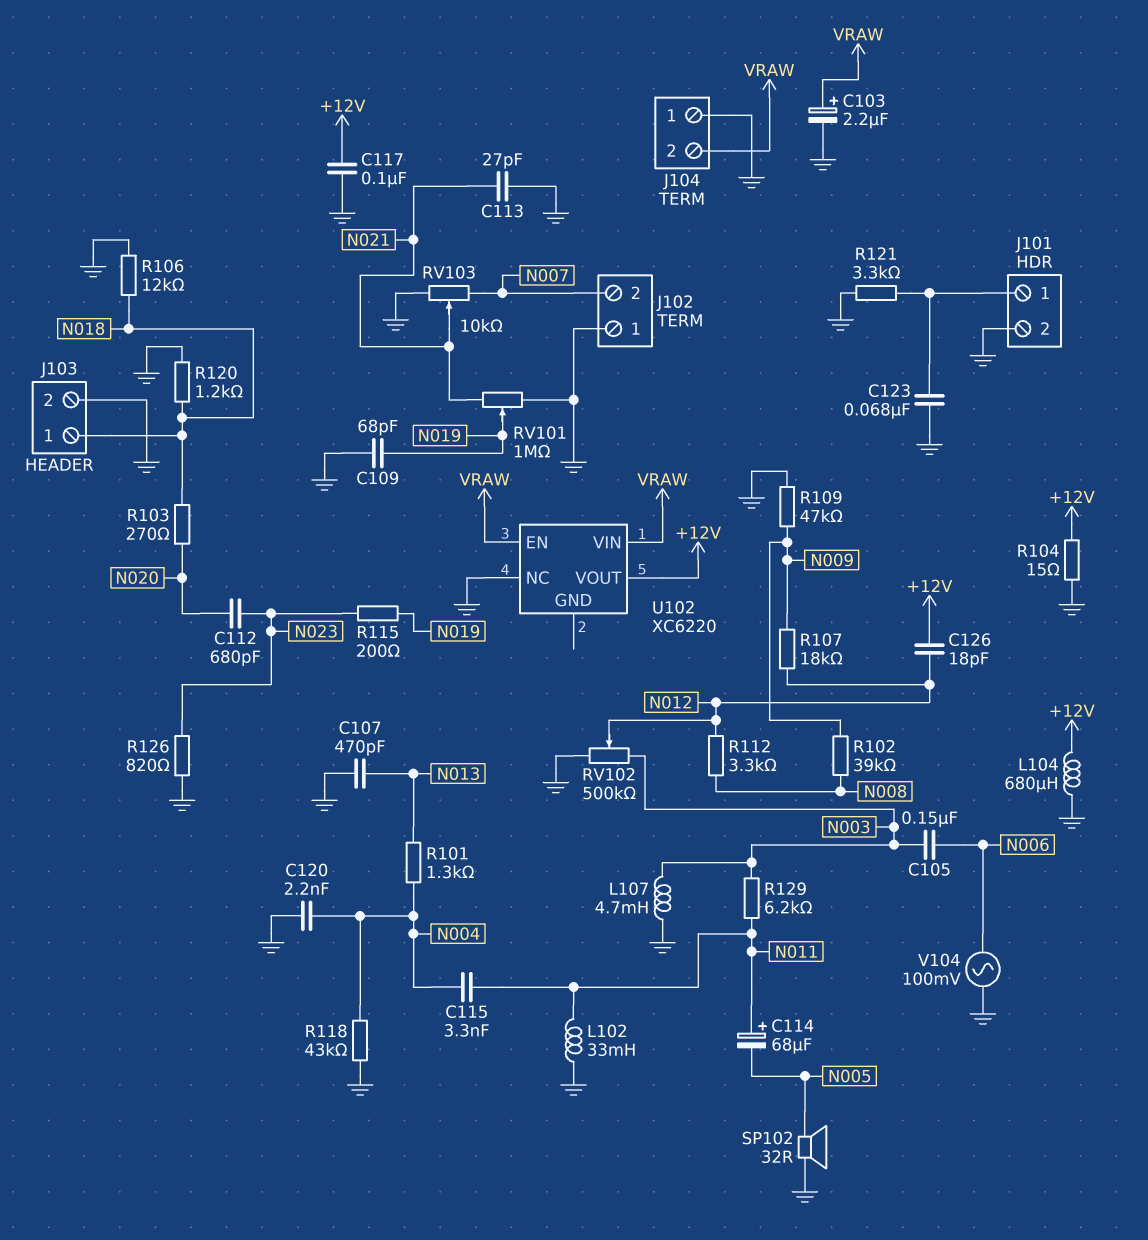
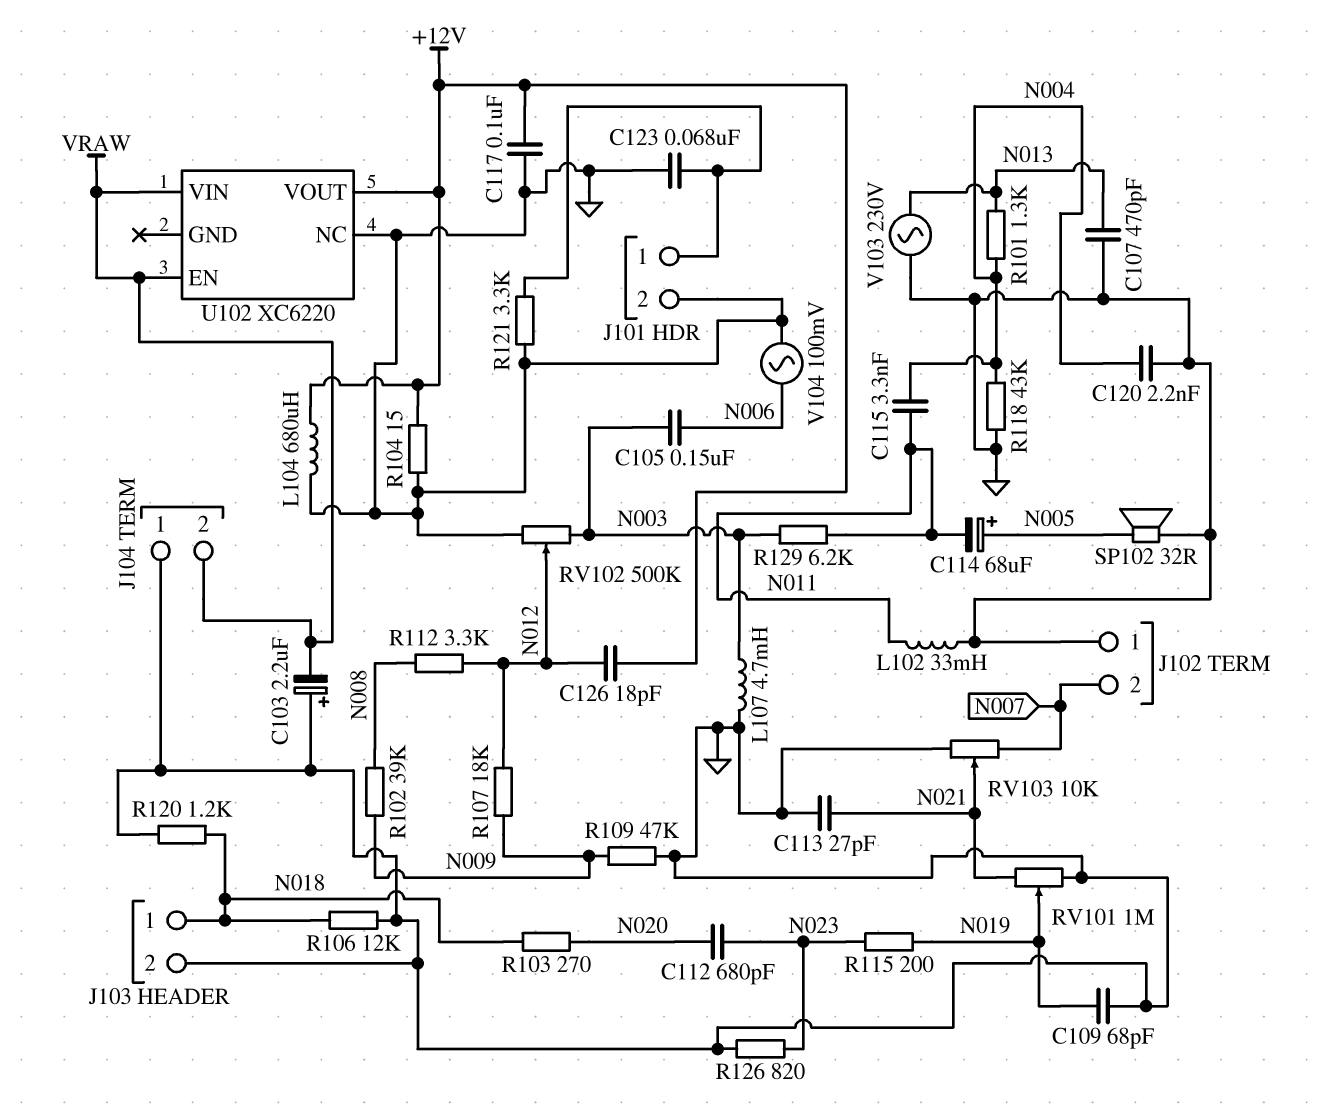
C103: 2.2uF (plus VRAW, minus GND) -> 2.2uF (plus GND, minus VRAW)
C114: 68uF (plus N011, minus N005) -> 68uF (plus N005, minus N011)
V103: none -> AC 230V (GND, N013)

